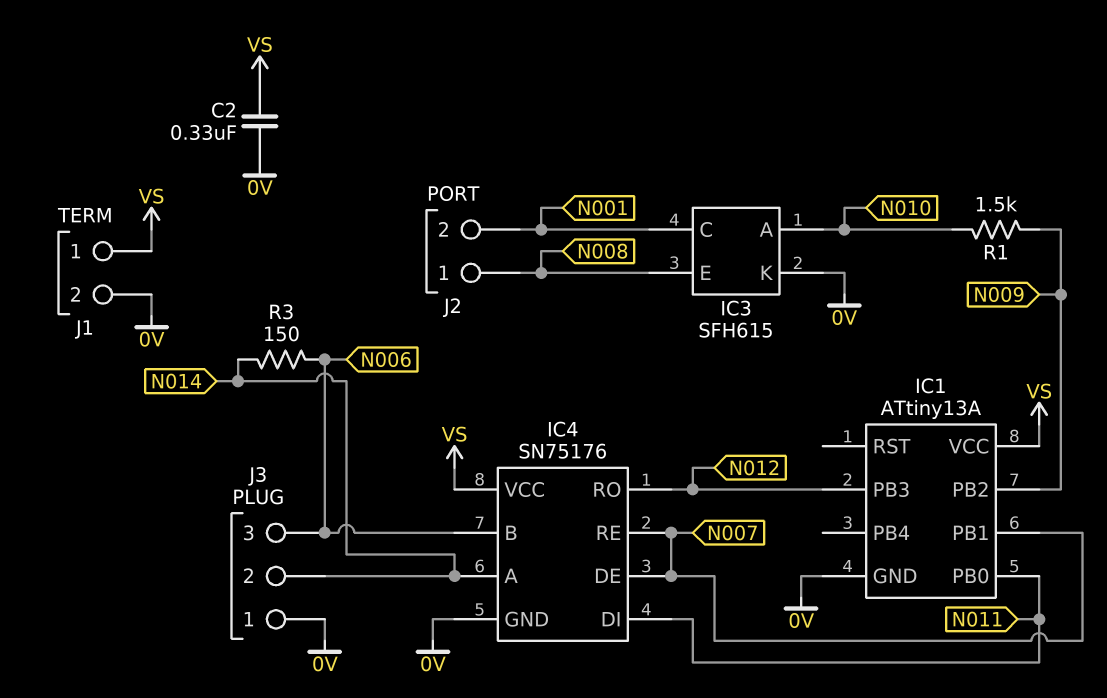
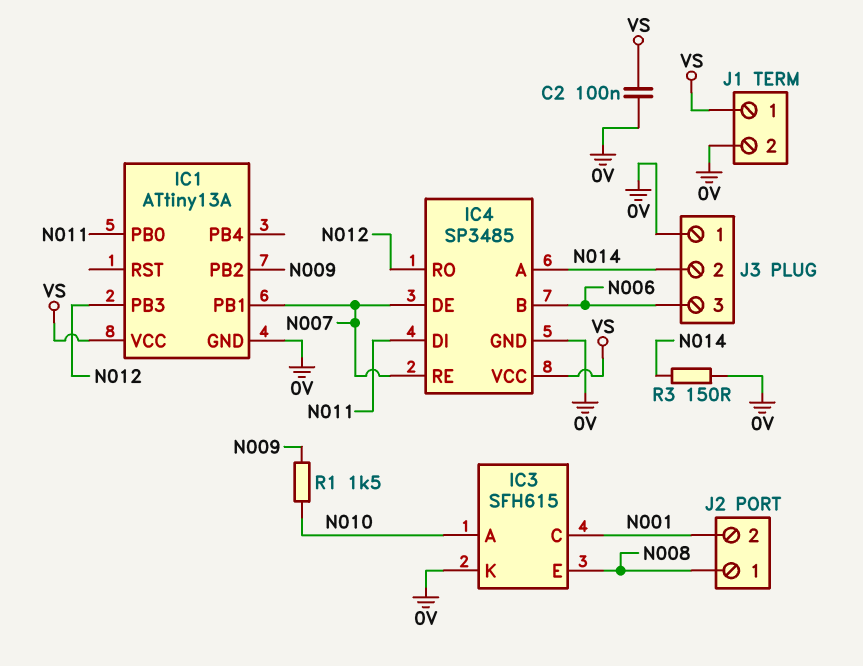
C2: 330nF (0V, VS) -> 100nF (0V, VS)
IC4: SN75176 -> SP3485
R3: 150 (N006, N014) -> 150 (0V, N014)

